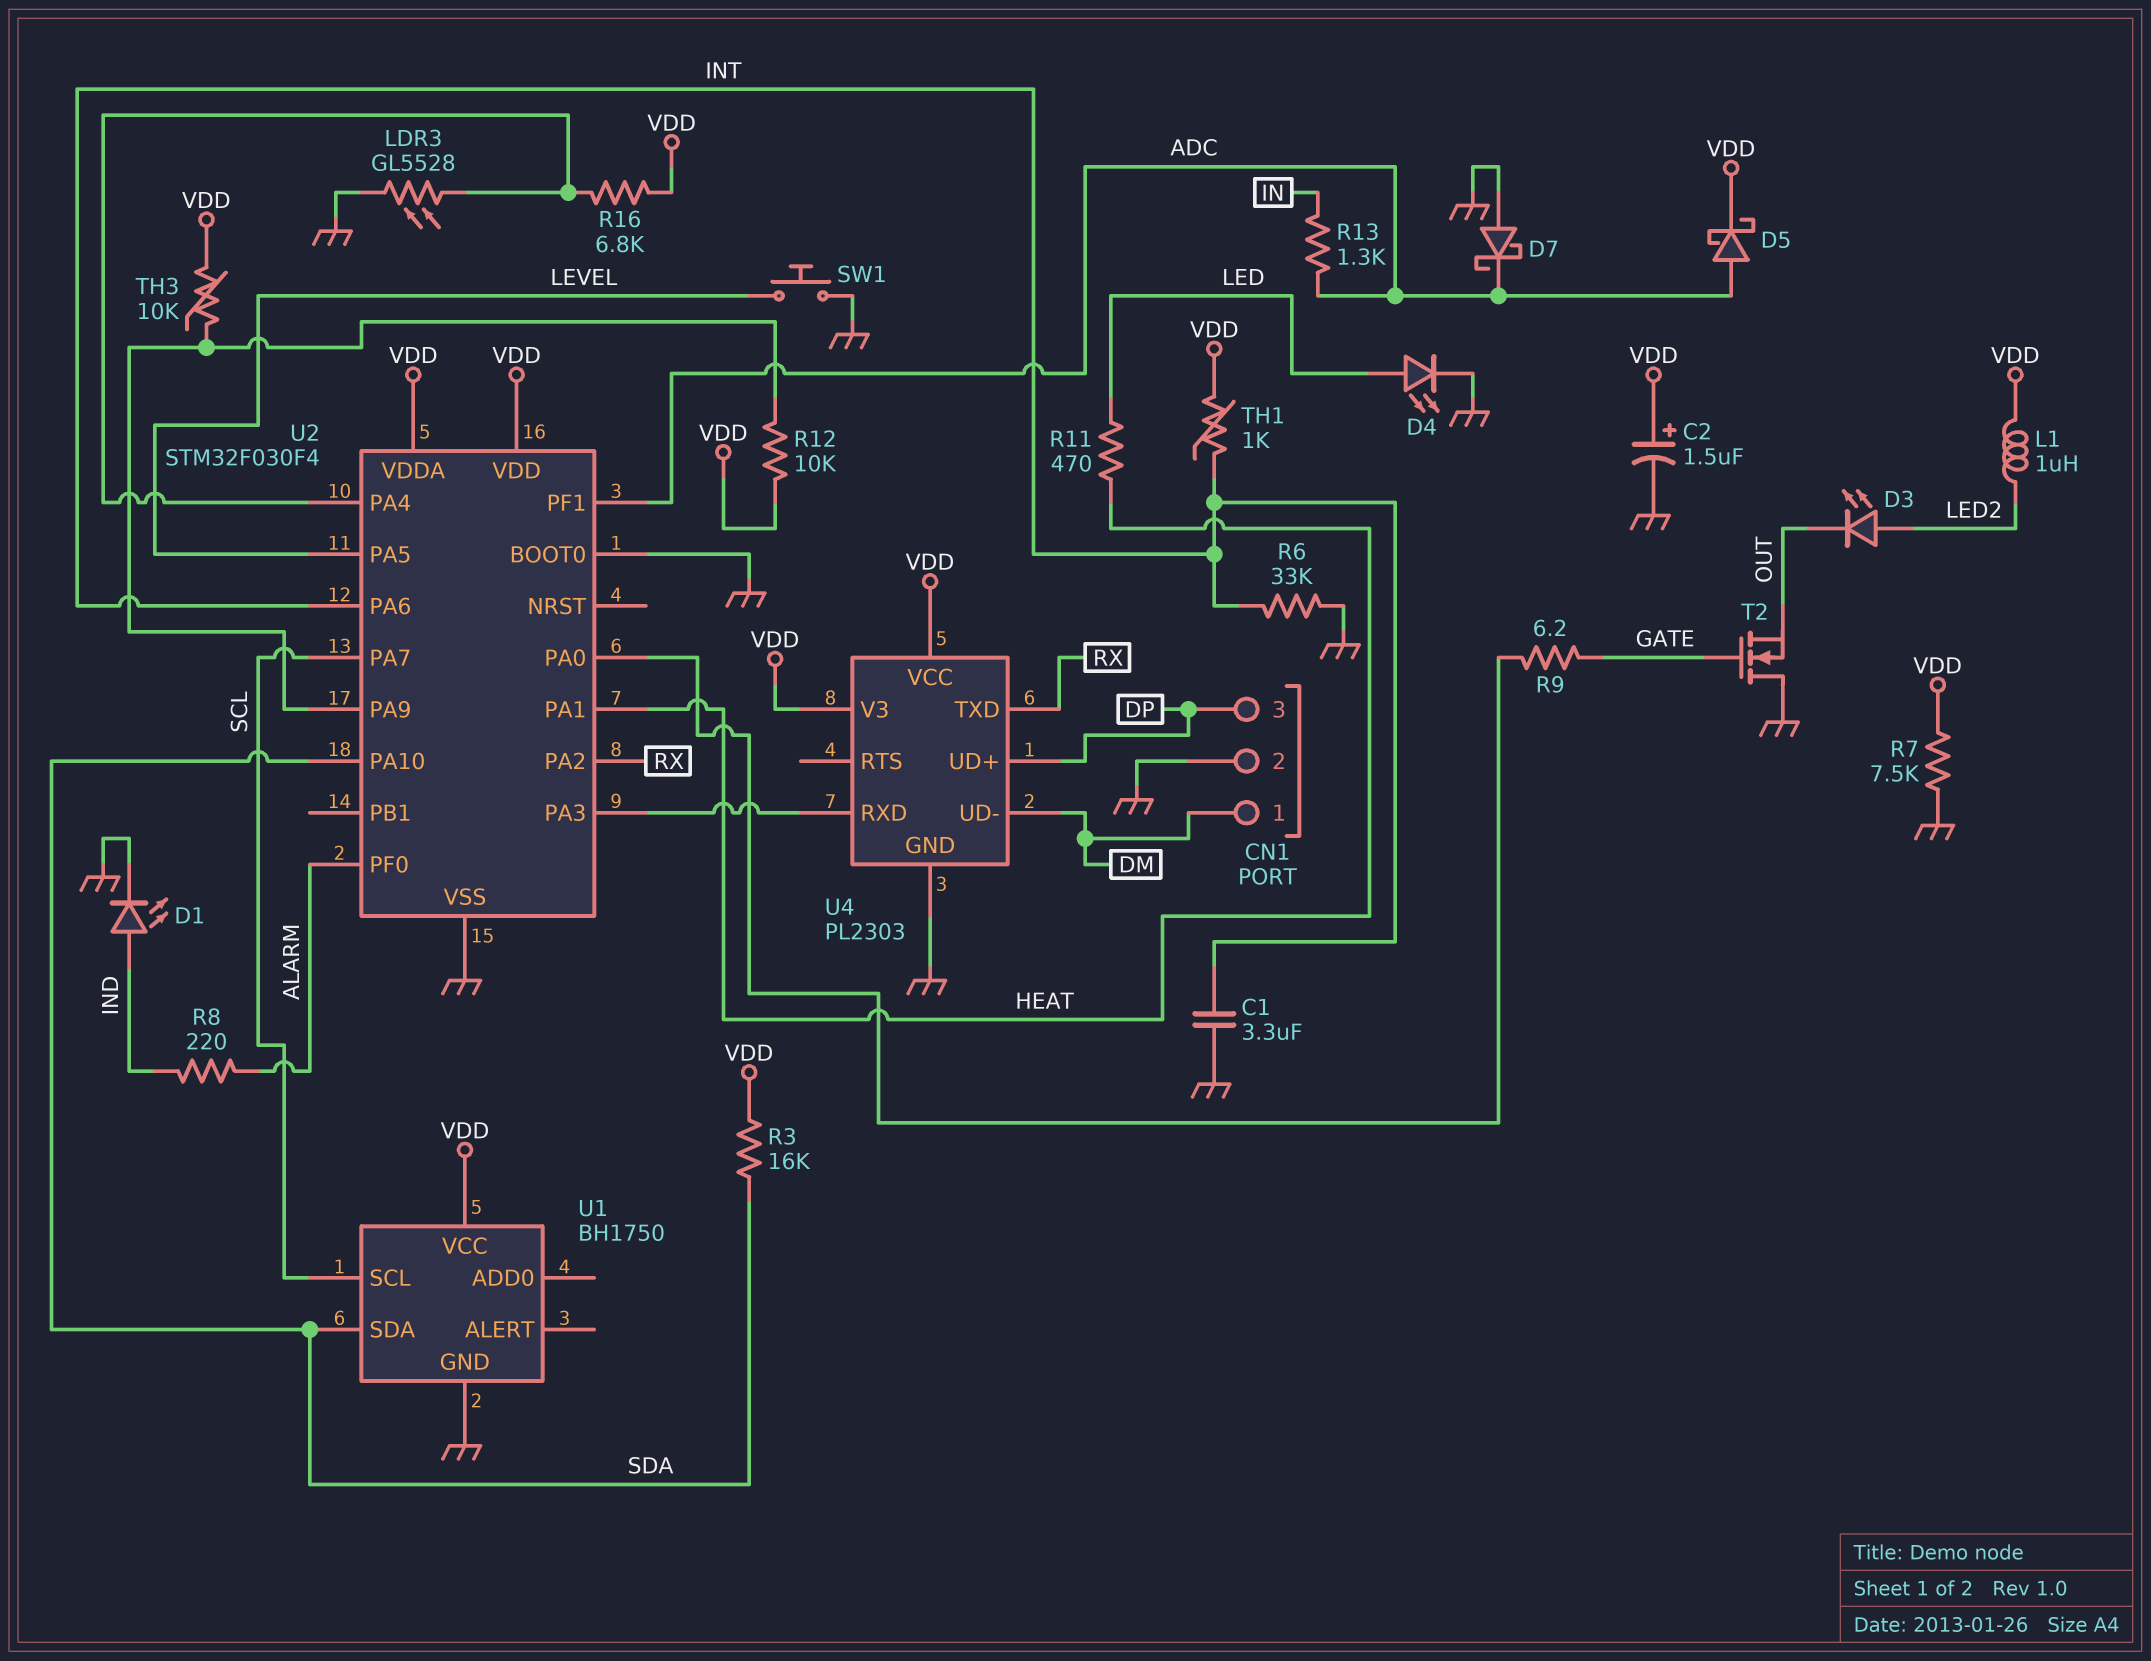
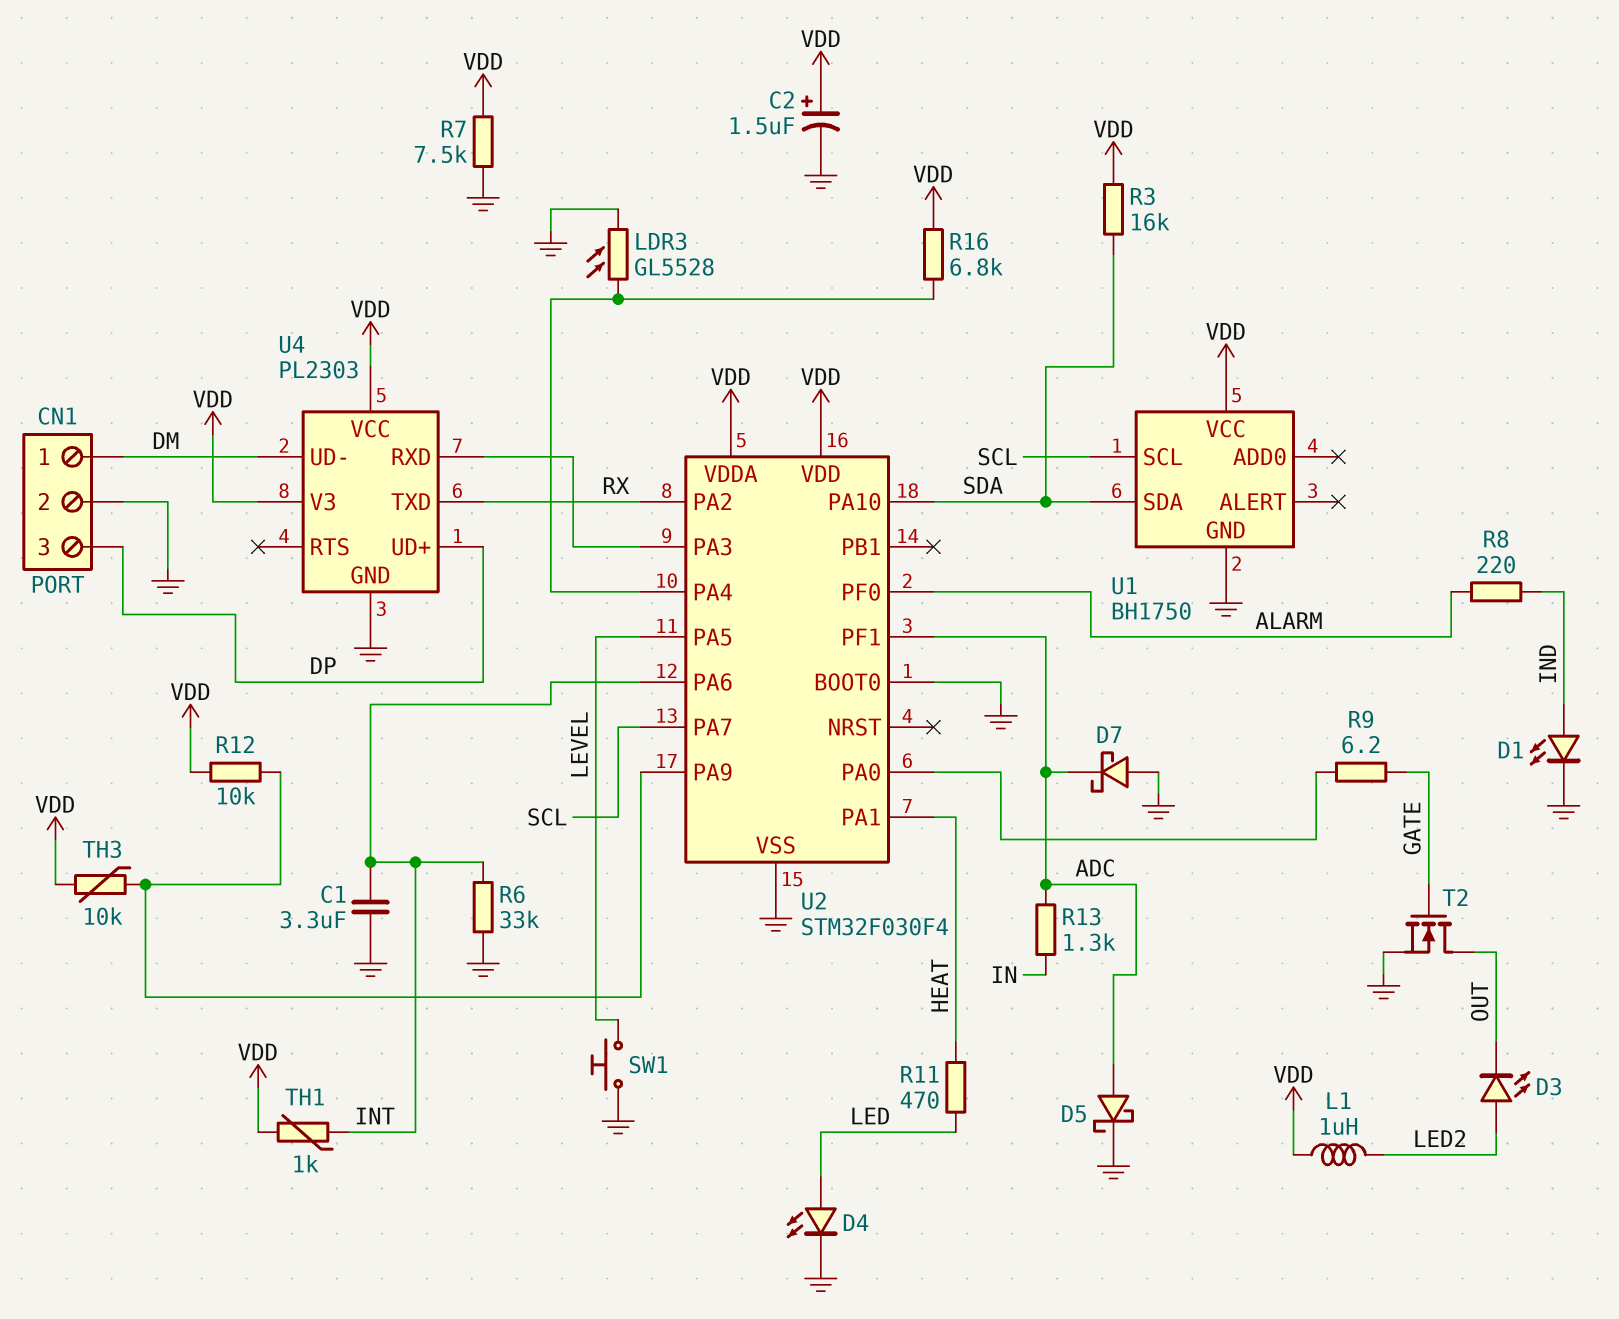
D5: schottky (A ADC, K VDD) -> schottky (A ADC, K GND)
T2: NMOS (G GATE, D GND, S OUT) -> NMOS (G GATE, D OUT, S GND)

